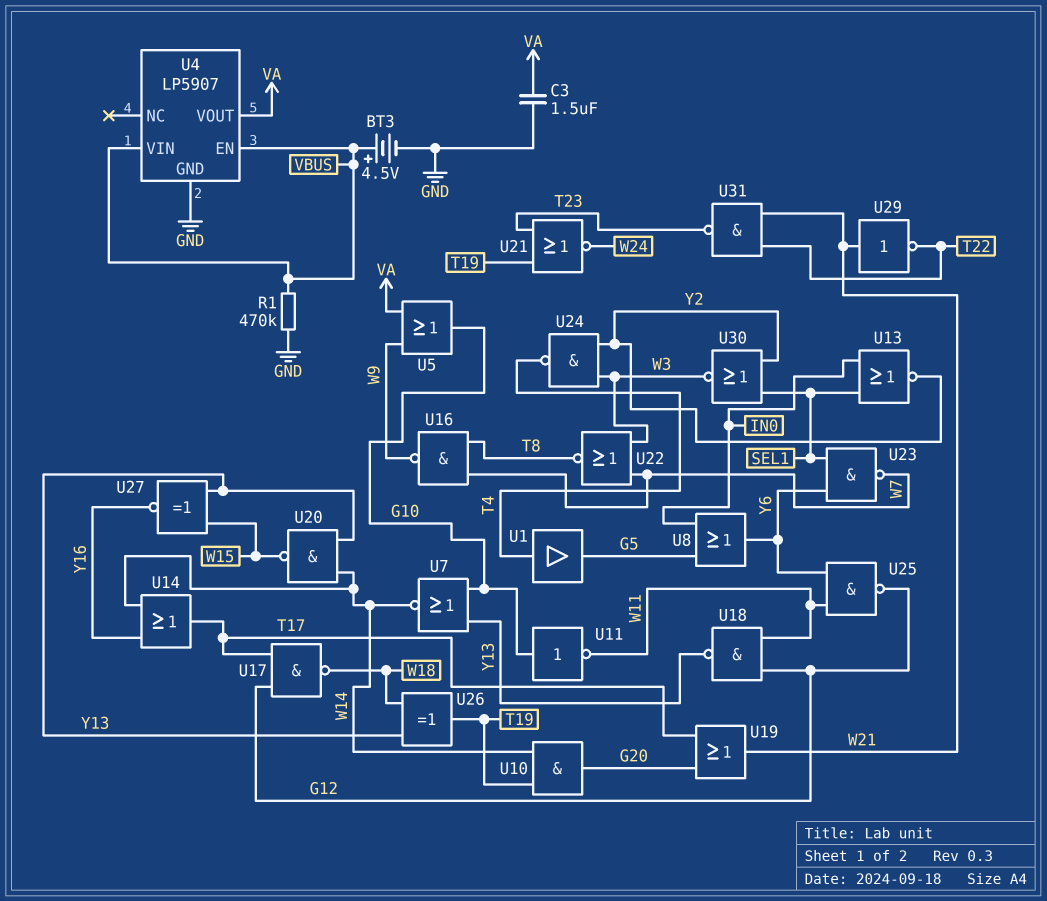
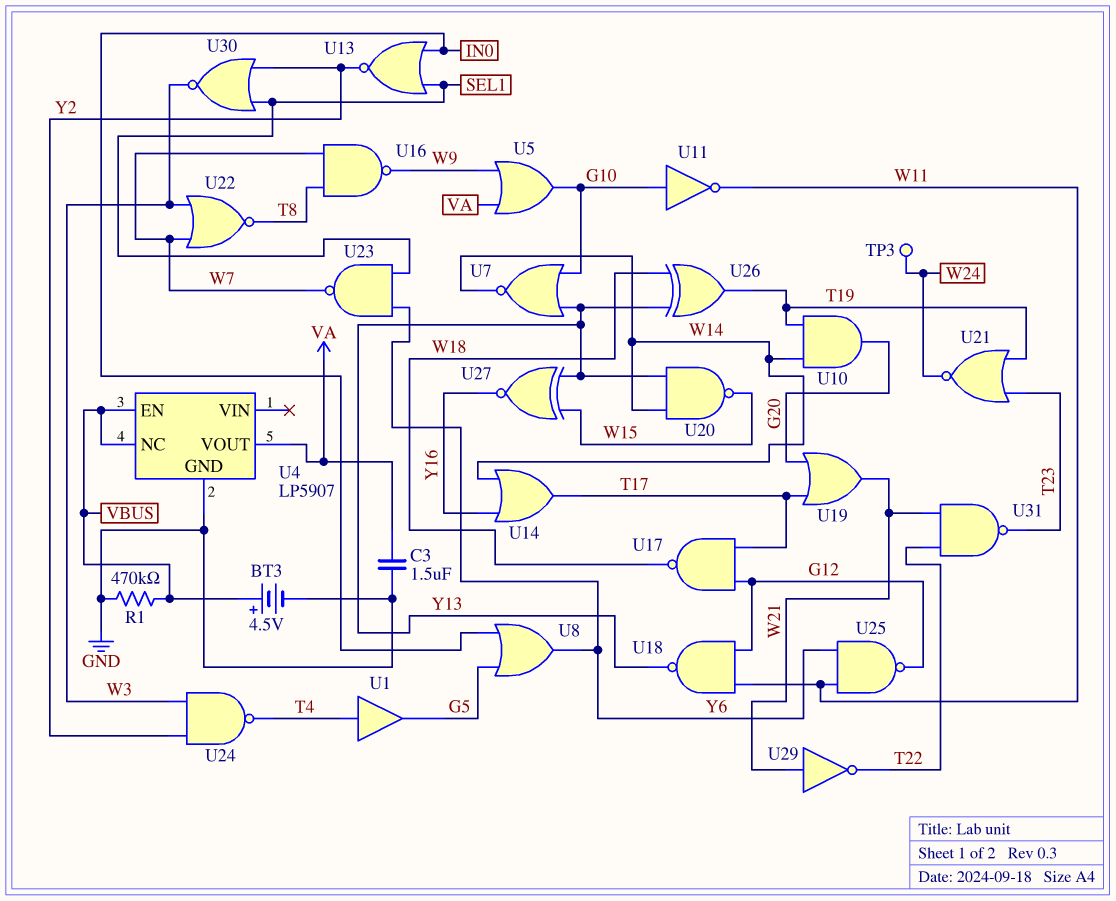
TP3: none -> test point (W24)
U4 pin NC: none -> VBUS
U4 pin VIN: VBUS -> none

